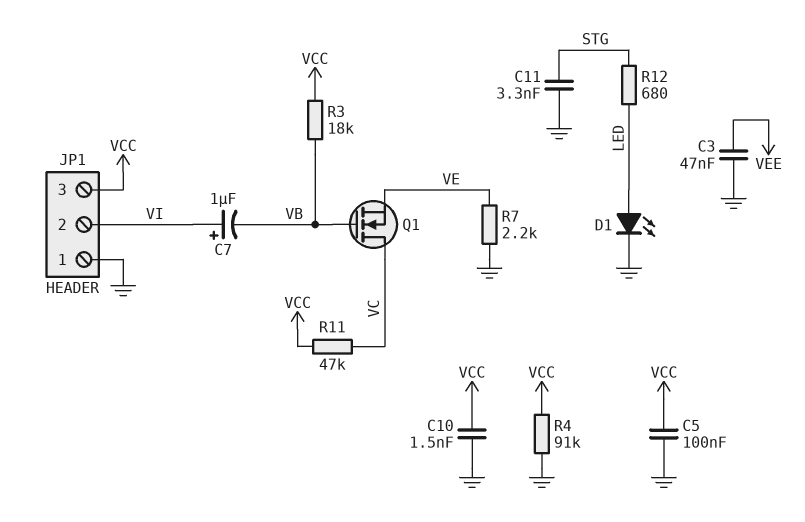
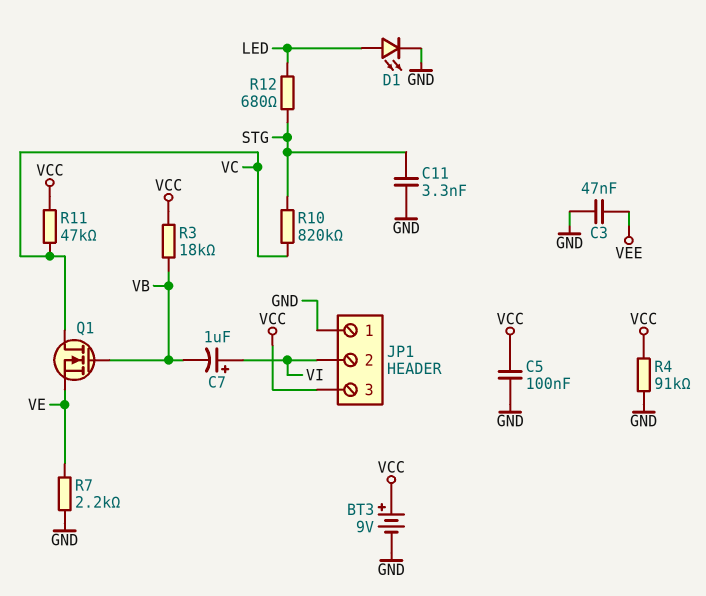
BT3: none -> 9V (plus VCC, minus GND)
C10: 1.5nF (GND, VCC) -> none
R10: none -> 820k (STG, VC)

